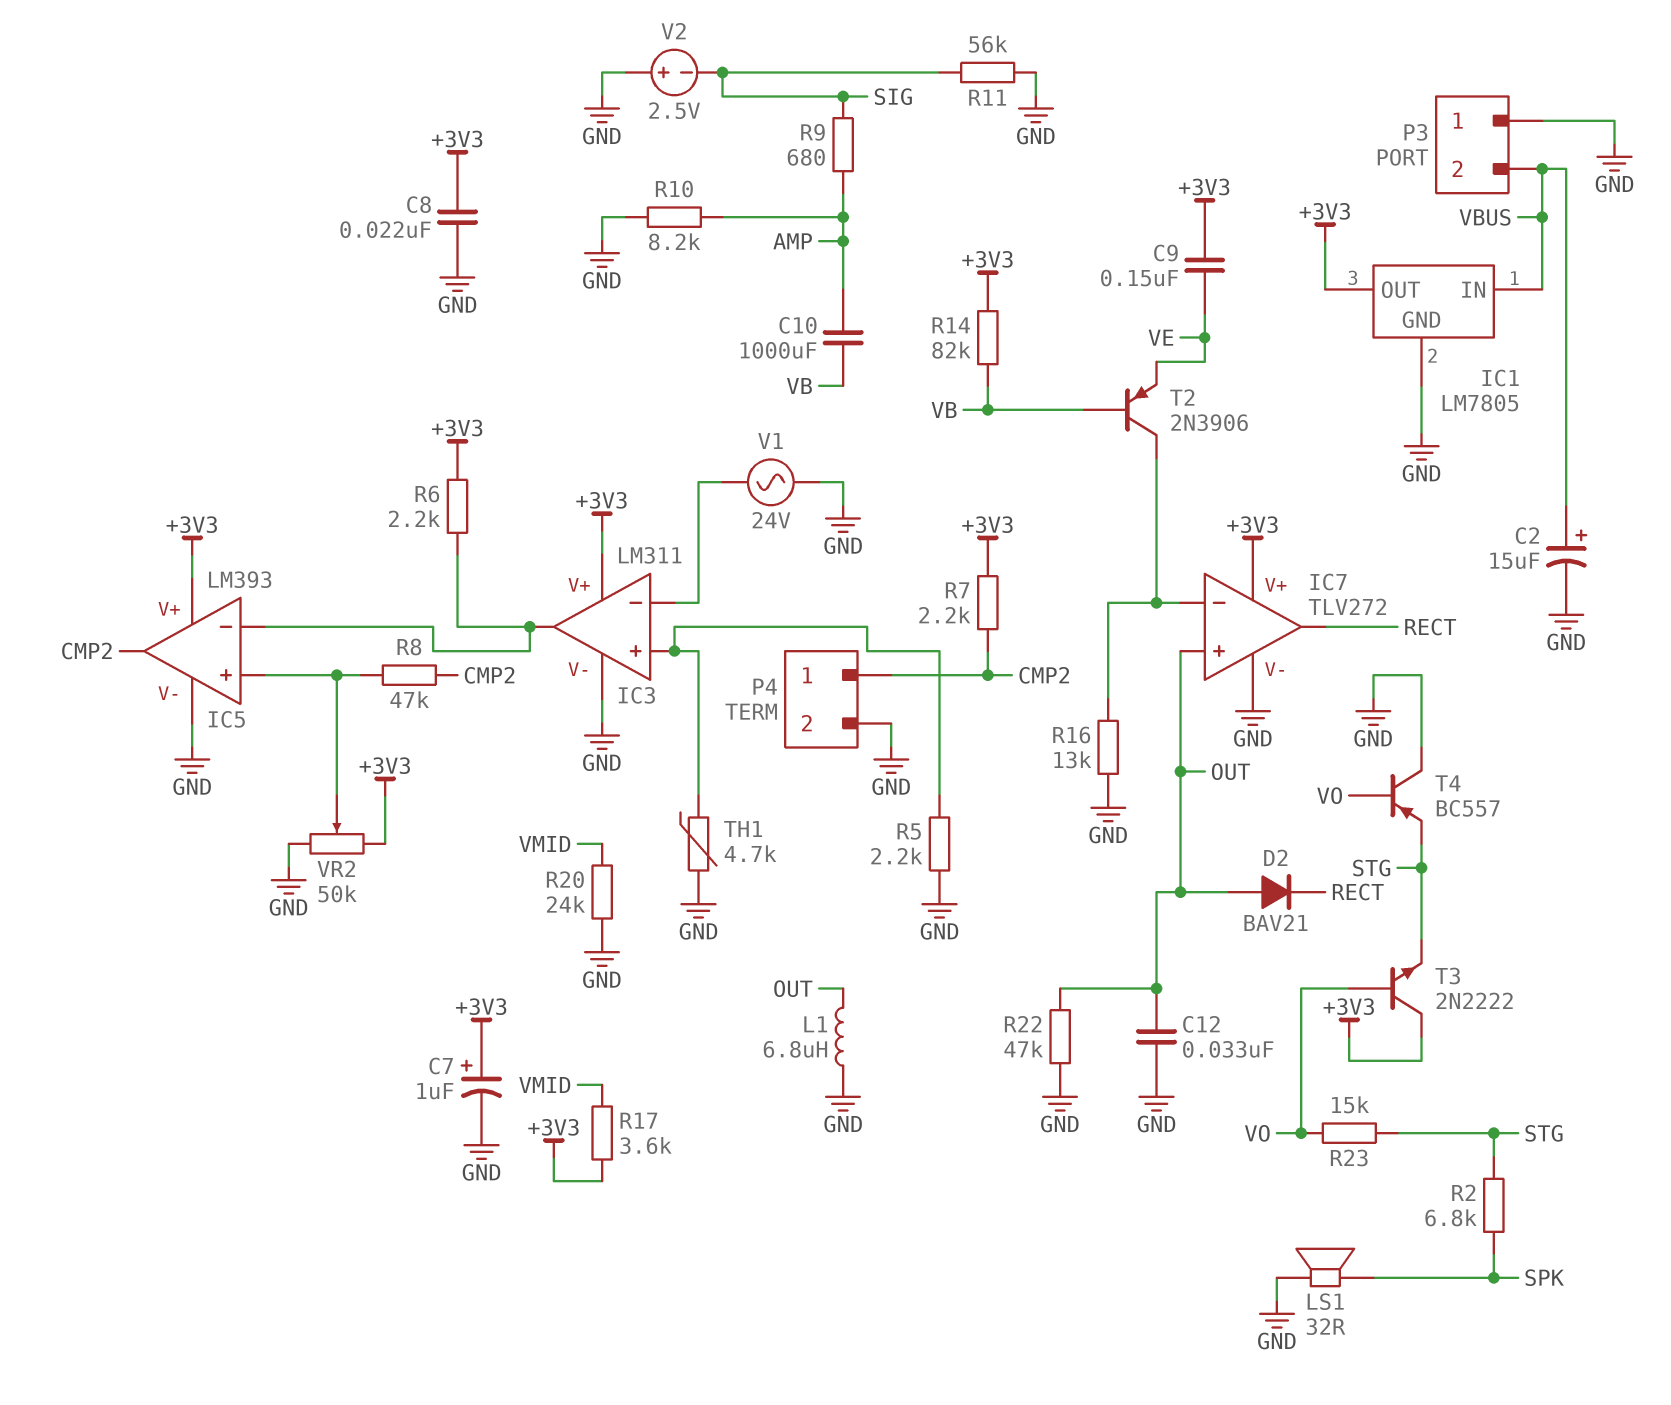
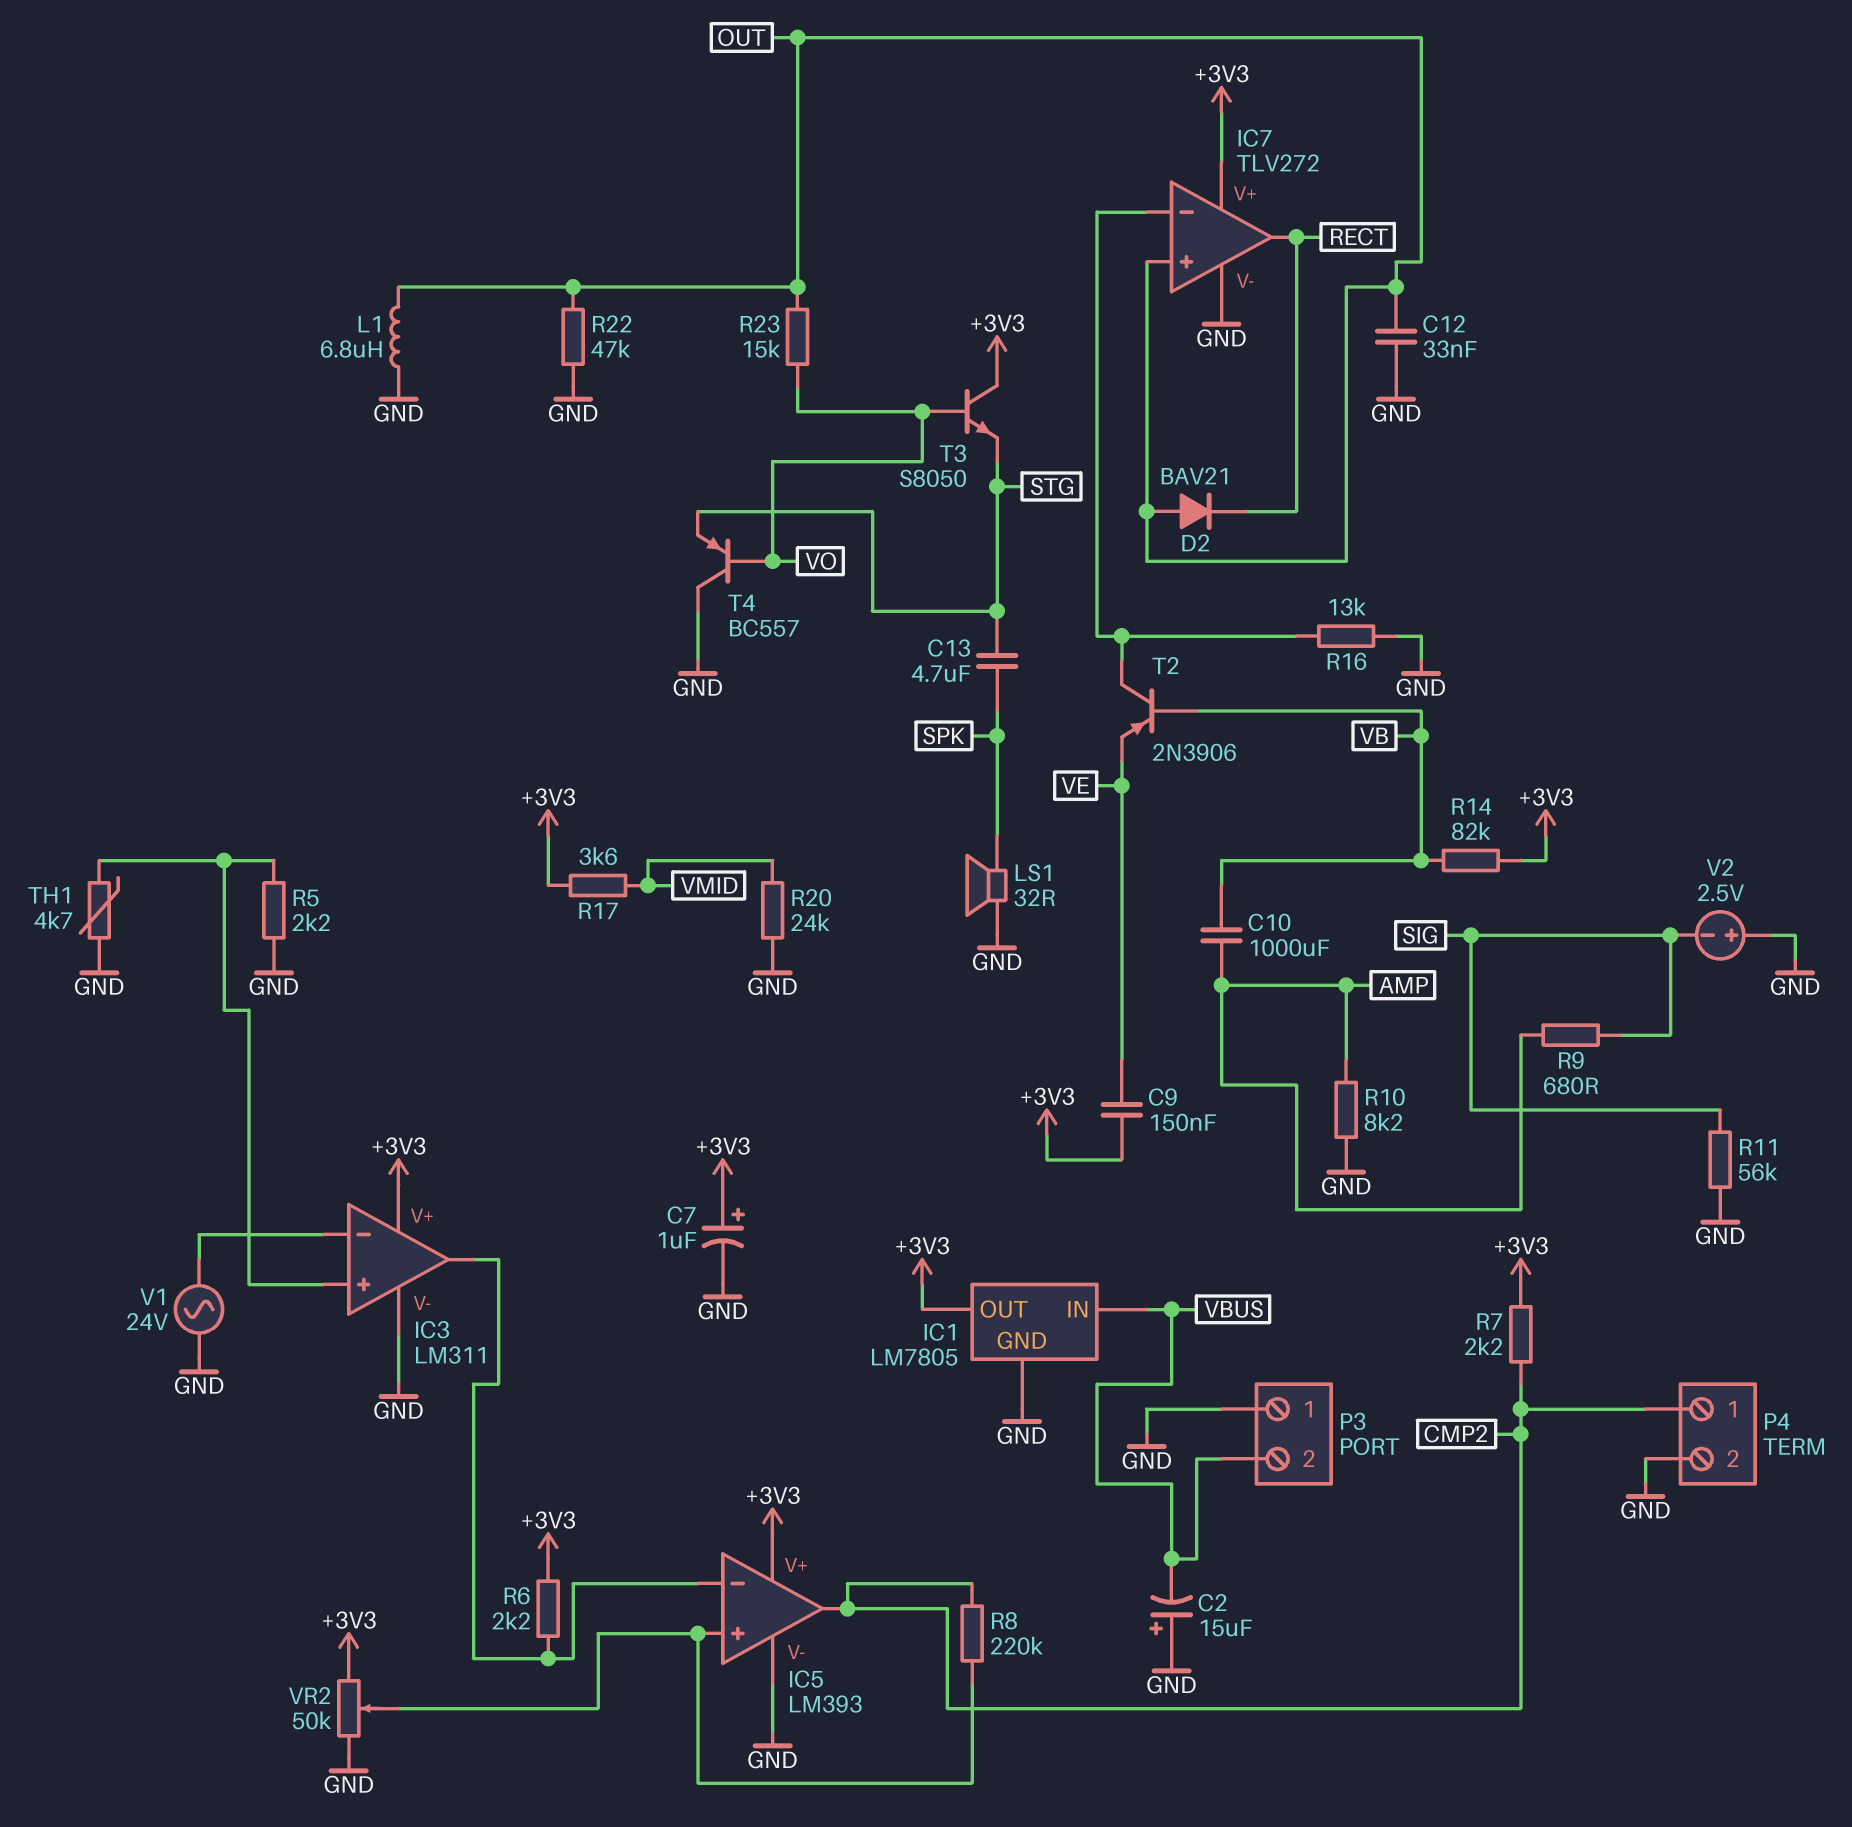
C2: 15uF (plus VBUS, minus GND) -> 15uF (plus GND, minus VBUS)
C8: 22nF (+3V3, GND) -> none
C13: none -> 4.7uF (SPK, STG)
R2: 6.8k (SPK, STG) -> none
R8: 47k (CMP2, IC5/in+) -> 220k (CMP2, IC5/in+)
R23: 15k (STG, VO) -> 15k (OUT, VO)
T3: NPN 2N2222 (B VO, C +3V3, E STG) -> NPN S8050 (B VO, C +3V3, E STG)

